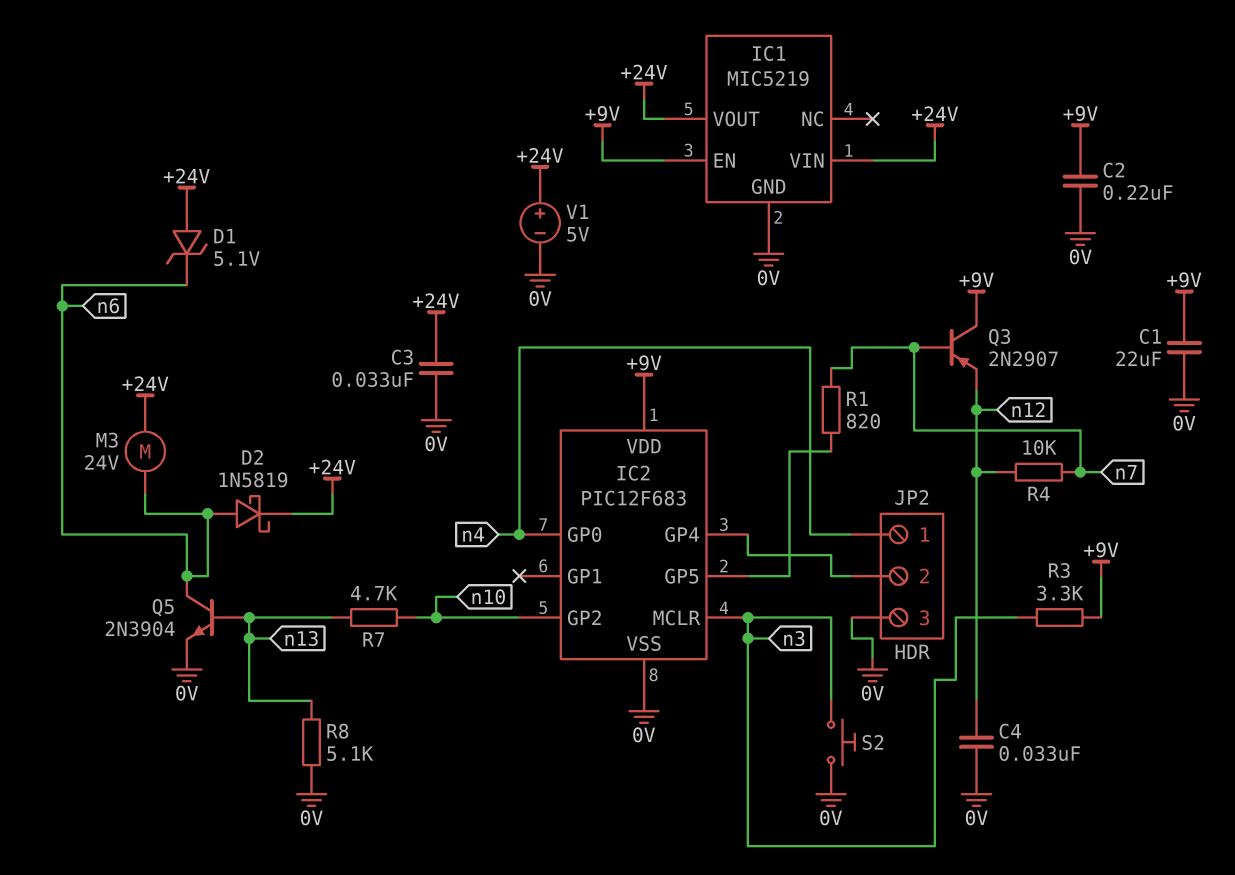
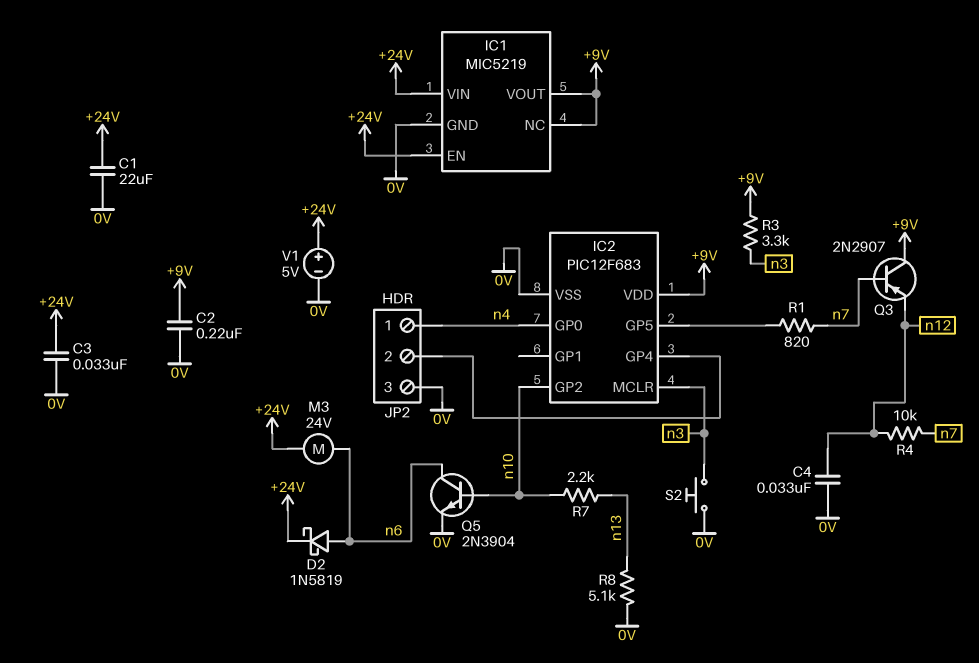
C1: 22uF (+9V, 0V) -> 22uF (+24V, 0V)
D1: zener 5.1V (A +24V, K n6) -> none
IC1 pin EN: +9V -> +24V
IC1 pin NC: none -> +9V
IC1 pin VOUT: +24V -> +9V
Q5: NPN 2N3904 (B n13, C n6, E 0V) -> NPN 2N3904 (B n10, C n6, E 0V)
R7: 4.7k (n10, n13) -> 2.2k (n10, n13)

